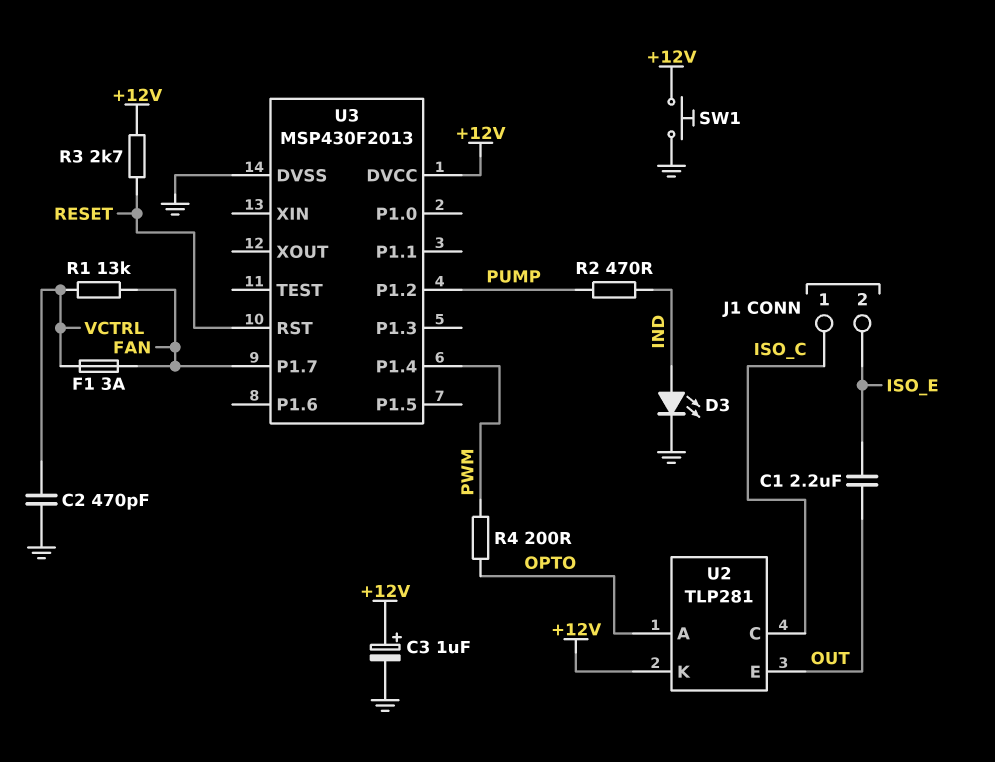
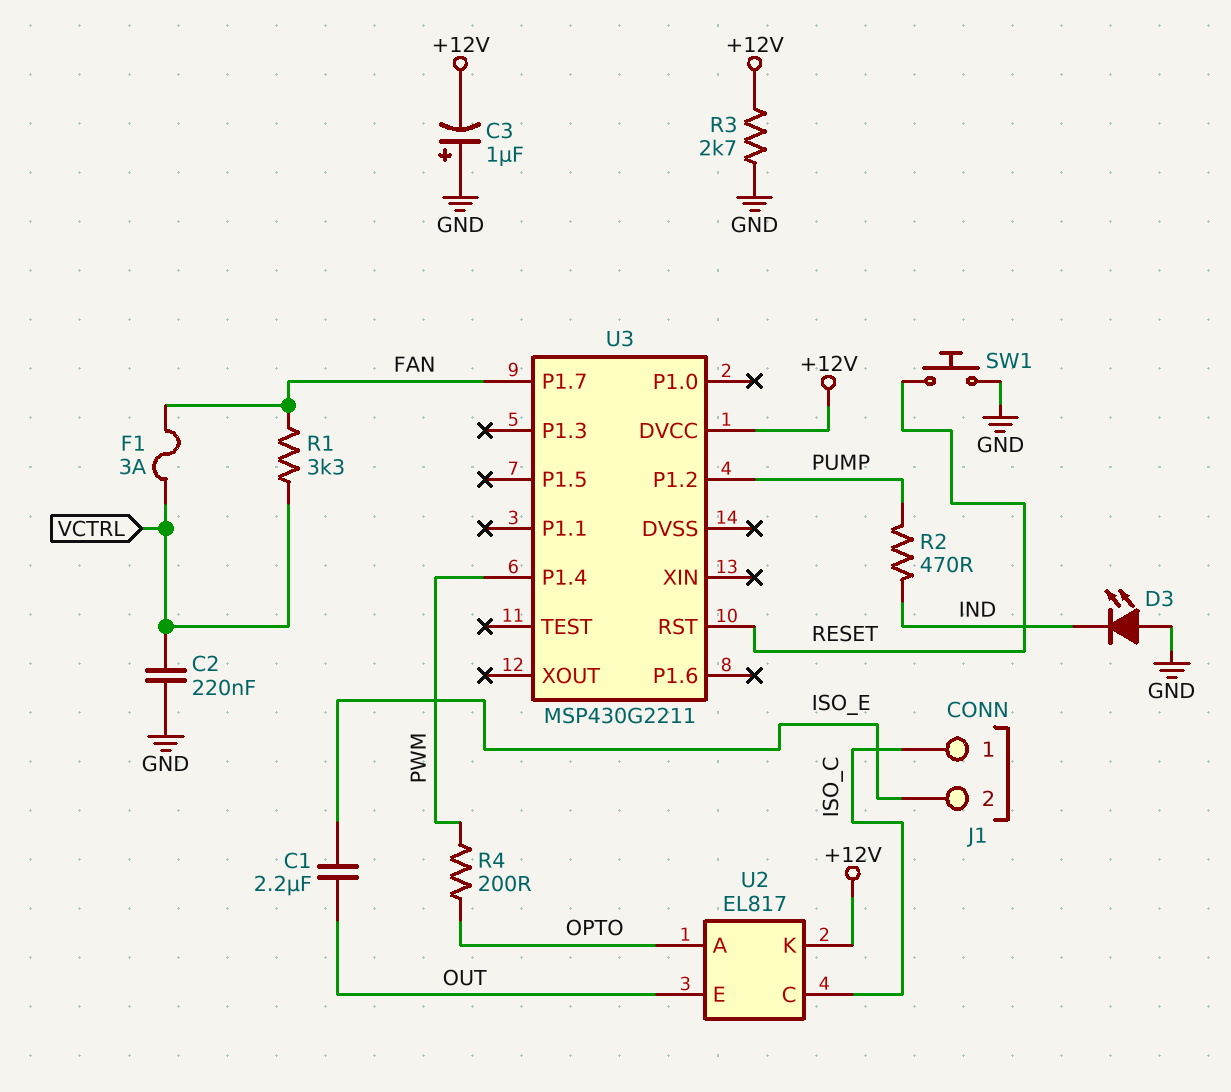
C2: 470pF (GND, VCTRL) -> 220nF (GND, VCTRL)
C3: 1uF (plus +12V, minus GND) -> 1uF (plus GND, minus +12V)
D3: LED (A IND, K GND) -> LED (A GND, K IND)
R1: 13k (FAN, VCTRL) -> 3.3k (FAN, VCTRL)
R3: 2.7k (+12V, RESET) -> 2.7k (+12V, GND)
SW1: button (+12V, GND) -> button (GND, RESET)
U2: TLP281 -> EL817
U3: MSP430F2013 -> MSP430G2211
U3 pin DVSS: GND -> none

